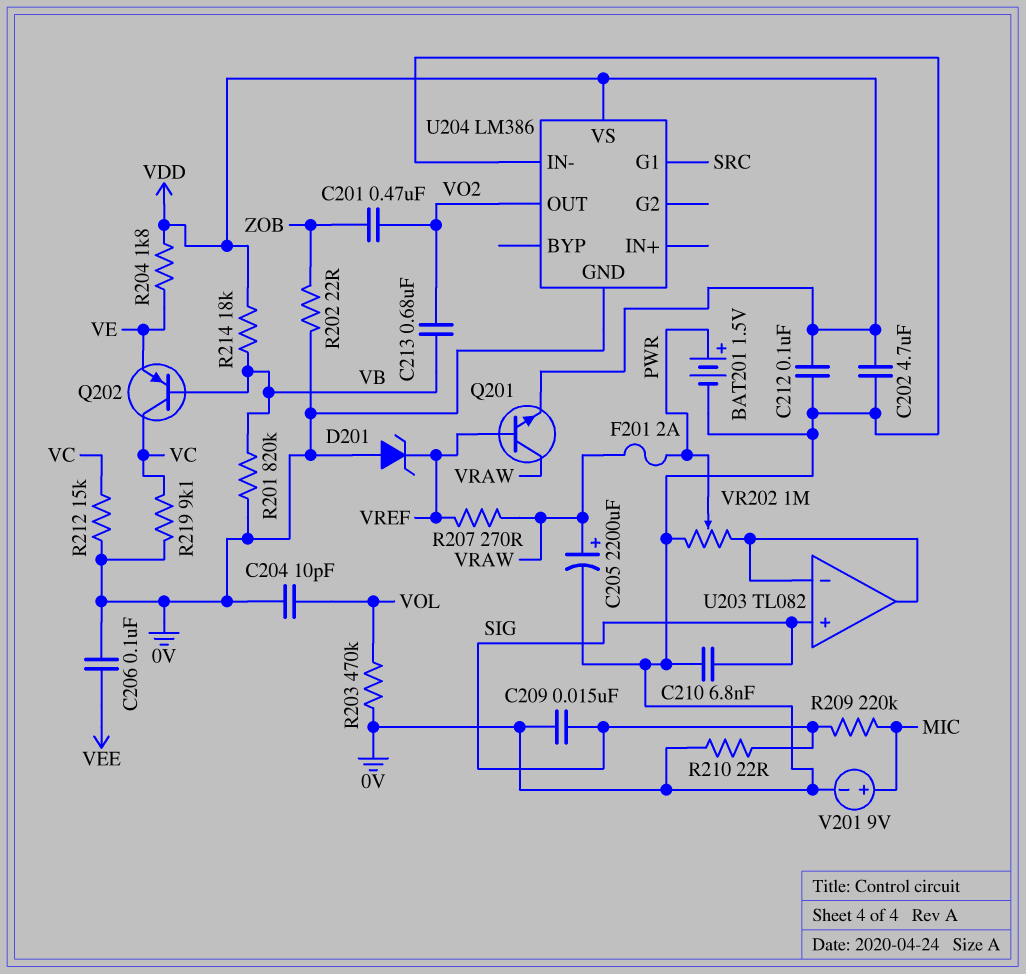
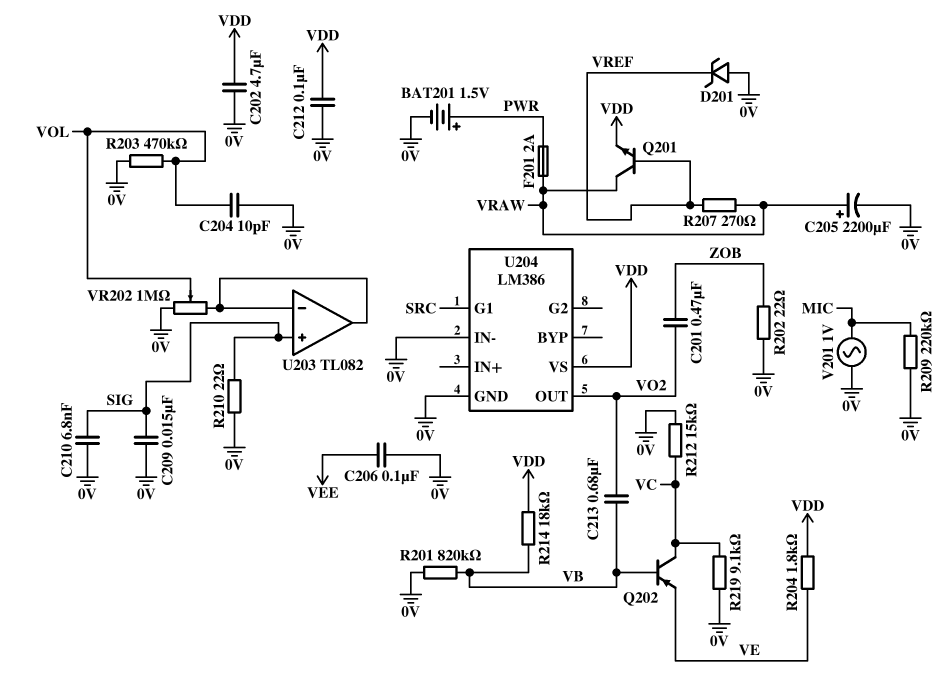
R209: 220k (MIC, SIG) -> 220k (0V, MIC)
V201: 9V (plus MIC, minus 0V) -> AC 1V (0V, MIC)
VR202: 1M (0V, U203/in-, wiper PWR) -> 1M (0V, U203/in-, wiper VOL)

